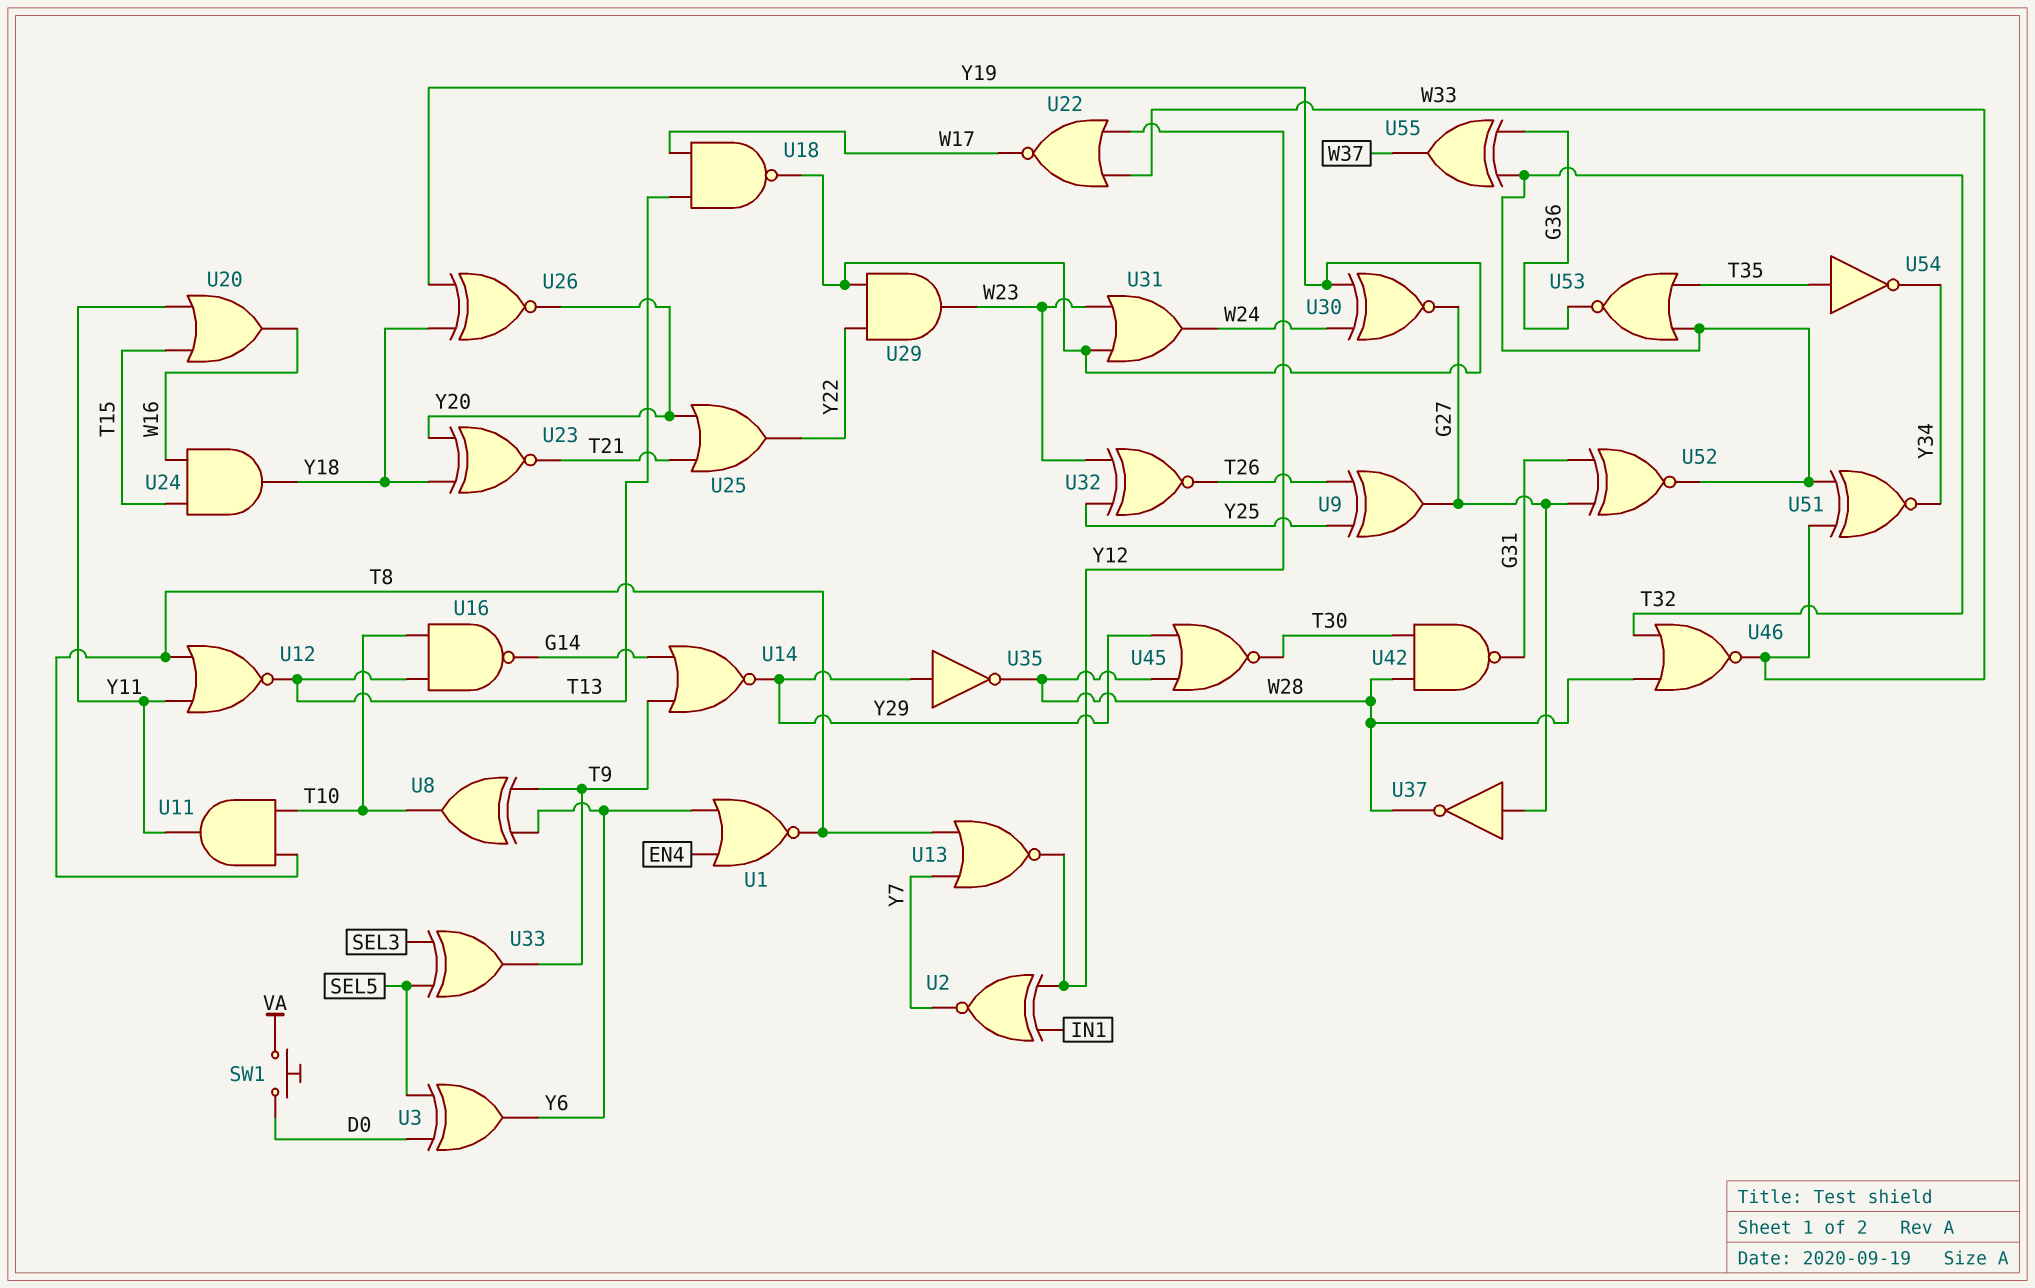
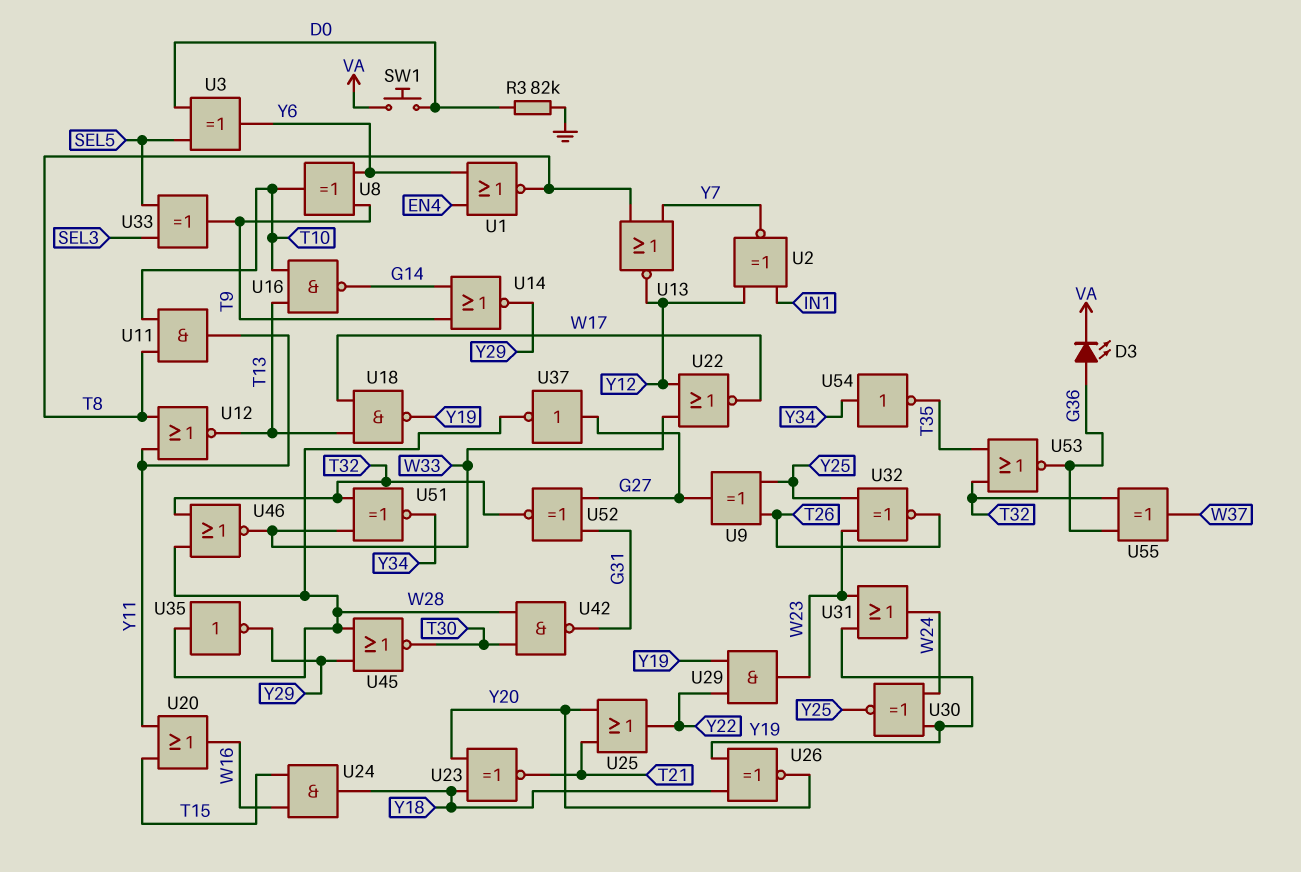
D3: none -> LED (A G36, K VA)
R3: none -> 82k (D0, GND)
U30: XNOR (in W24, in Y19, out G27) -> XNOR (in W24, in Y19, out Y25)
U35: NOT (in Y29, out W28) -> NOT (in W28, out Y29)
U54: NOT (in T35, out Y34) -> NOT (in Y34, out T35)

